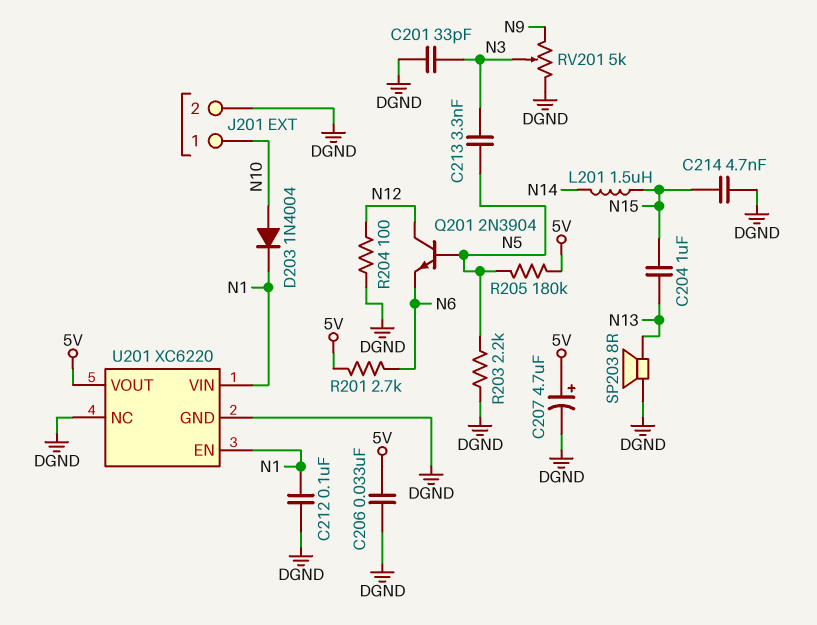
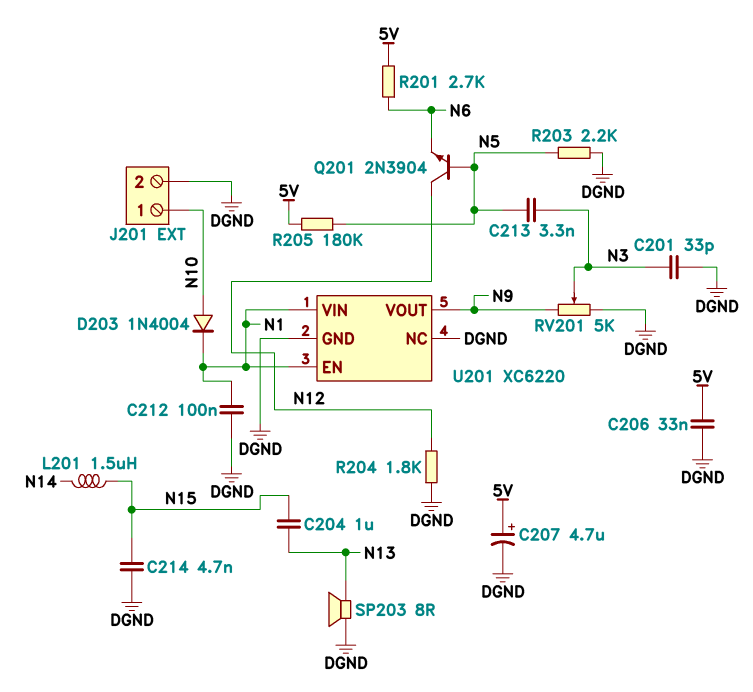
R204: 100 (DGND, N12) -> 1.8k (DGND, N12)
U201 pin VOUT: 5V -> N9

